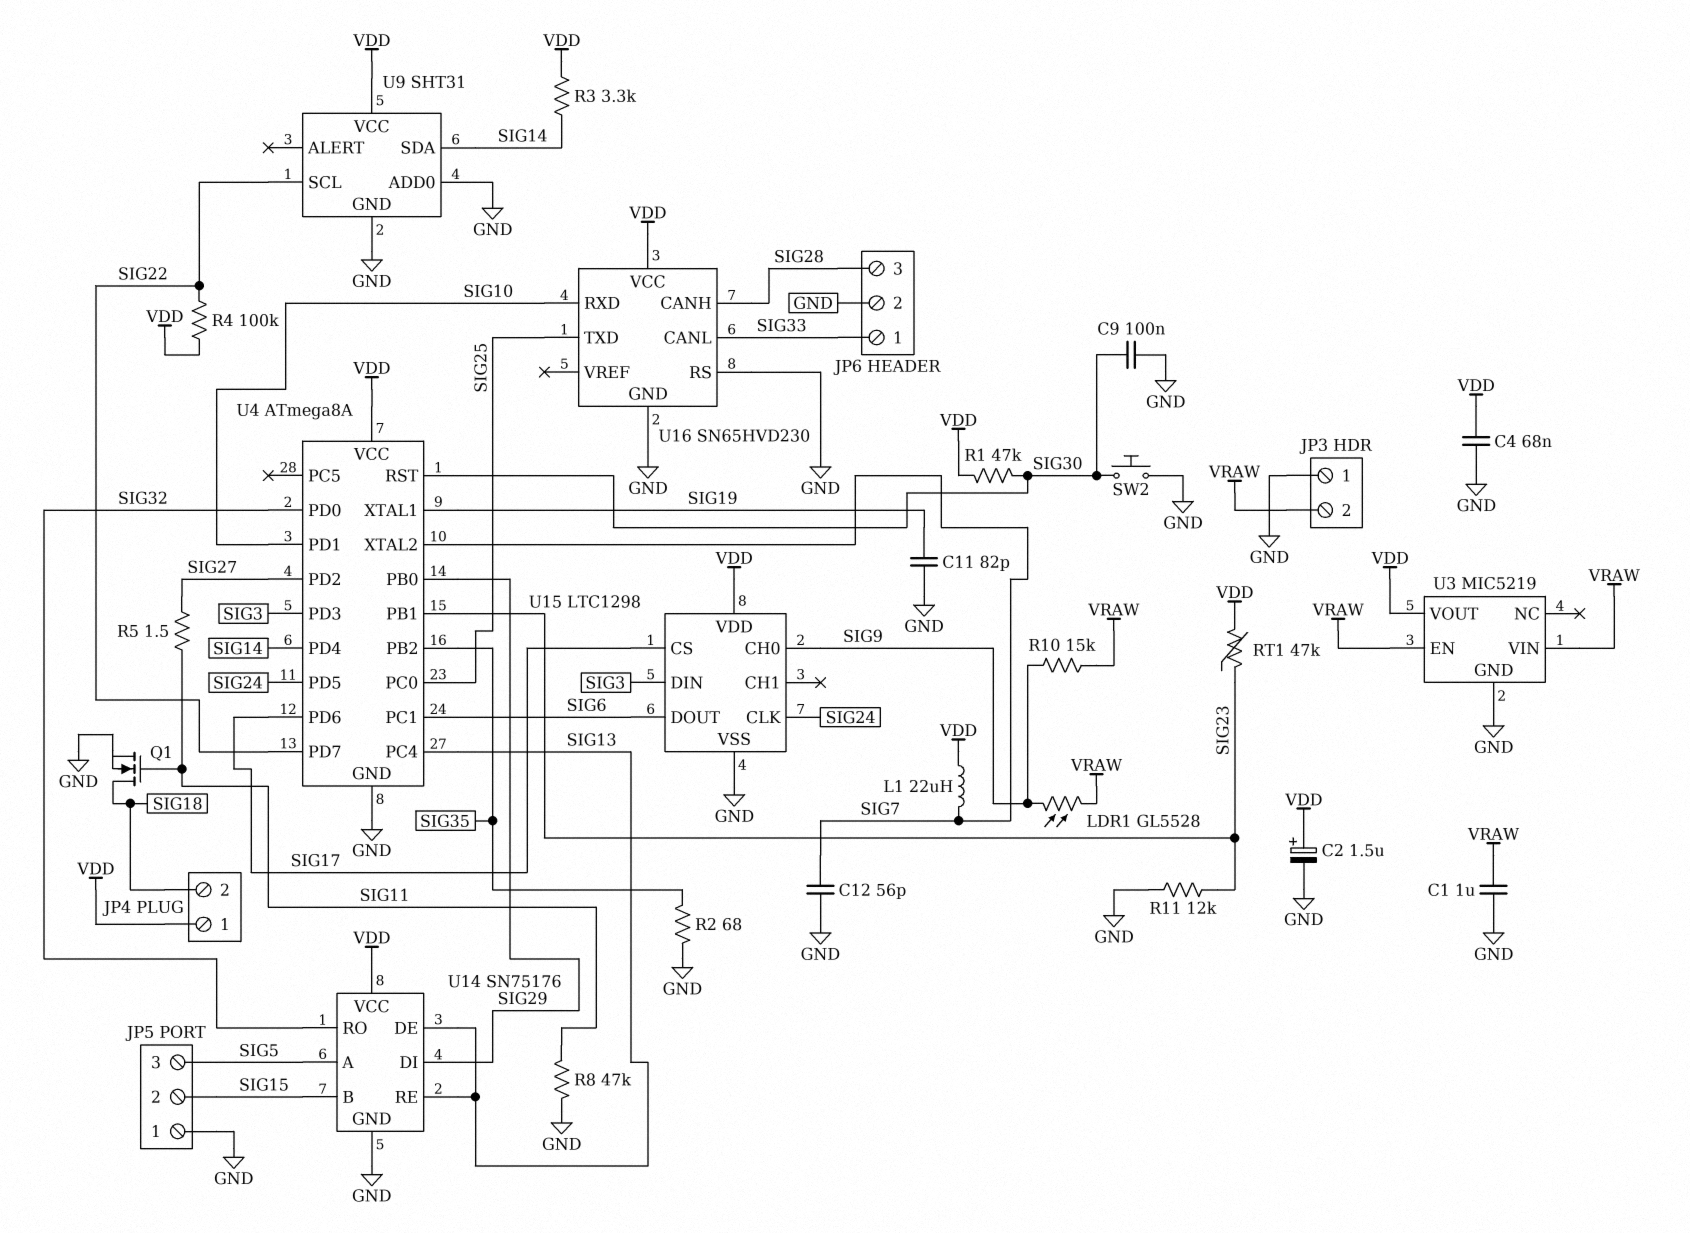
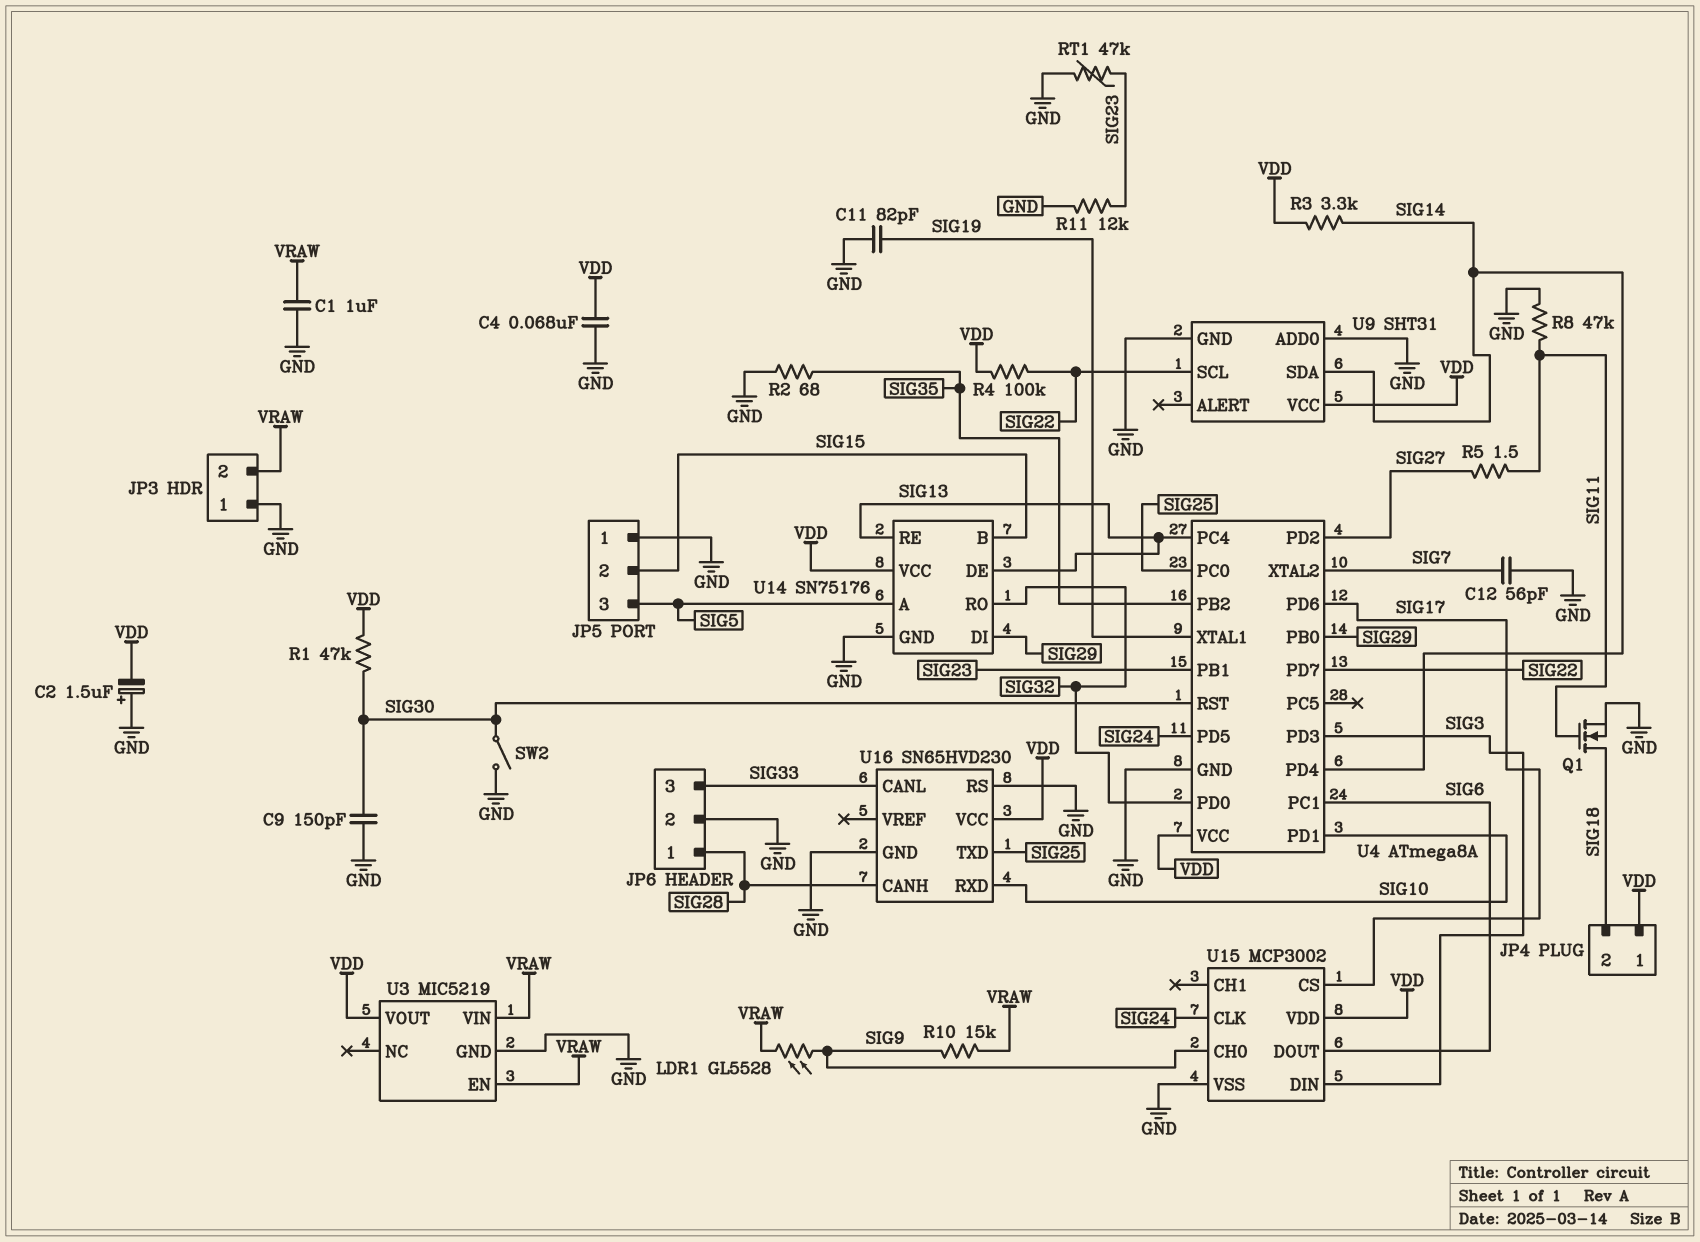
C2: 1.5uF (plus VDD, minus GND) -> 1.5uF (plus GND, minus VDD)
C9: 100nF (GND, SIG30) -> 150pF (GND, SIG30)
JP6 pin 1: SIG33 -> SIG28
JP6 pin 3: SIG28 -> SIG33
L1: 22uH (SIG7, VDD) -> none
RT1: 47k (SIG23, VDD) -> 47k (GND, SIG23)
SW2: button (GND, SIG30) -> switch (GND, SIG30)
U15: LTC1298 -> MCP3002

